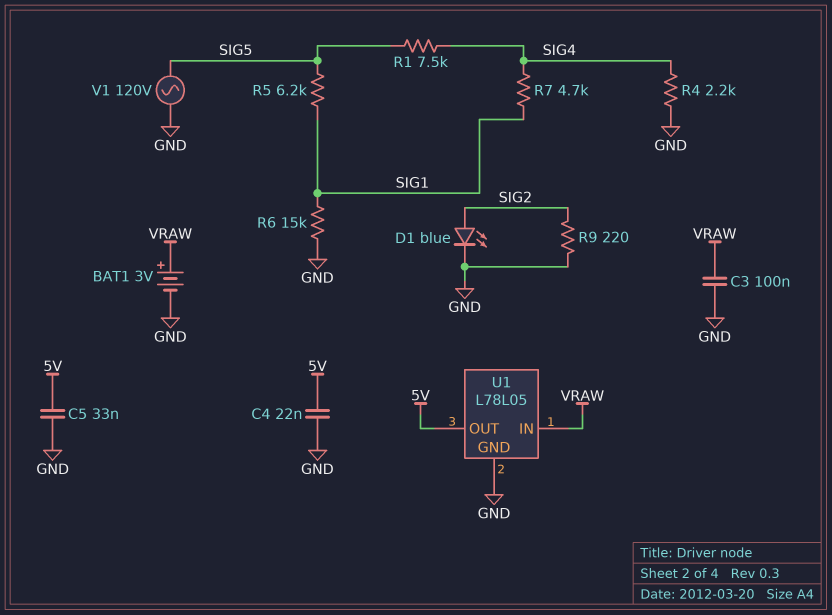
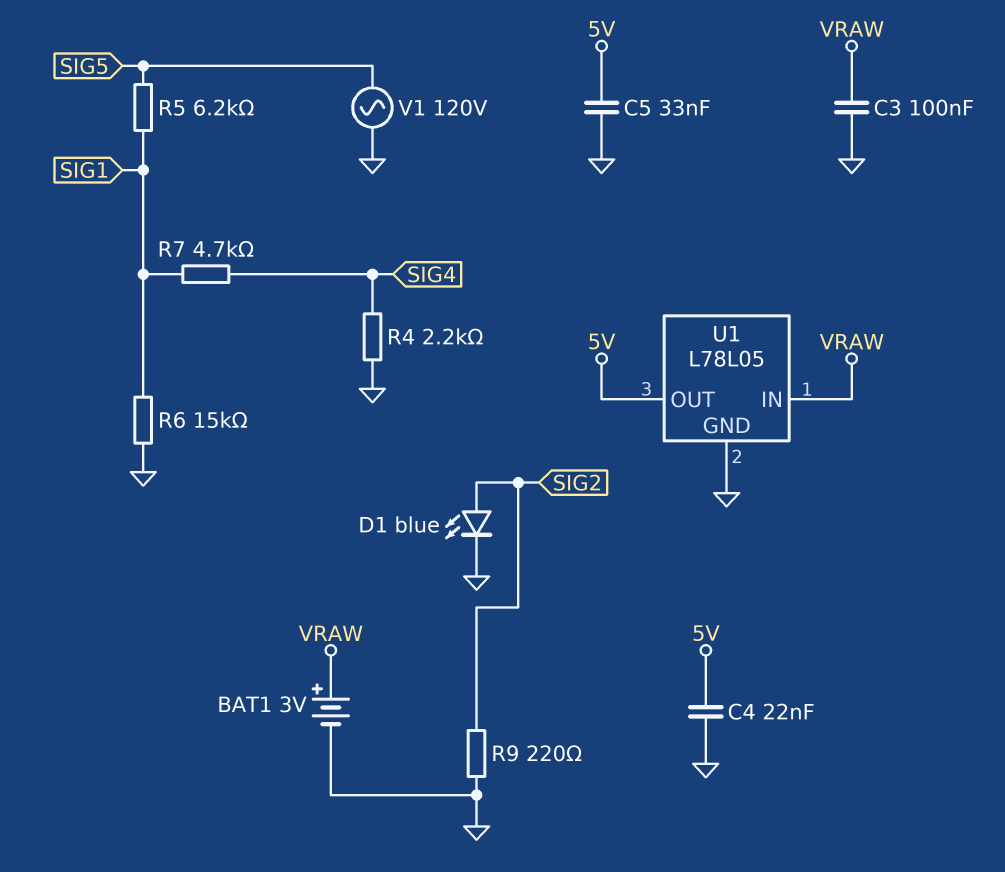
R1: 7.5k (SIG4, SIG5) -> none

